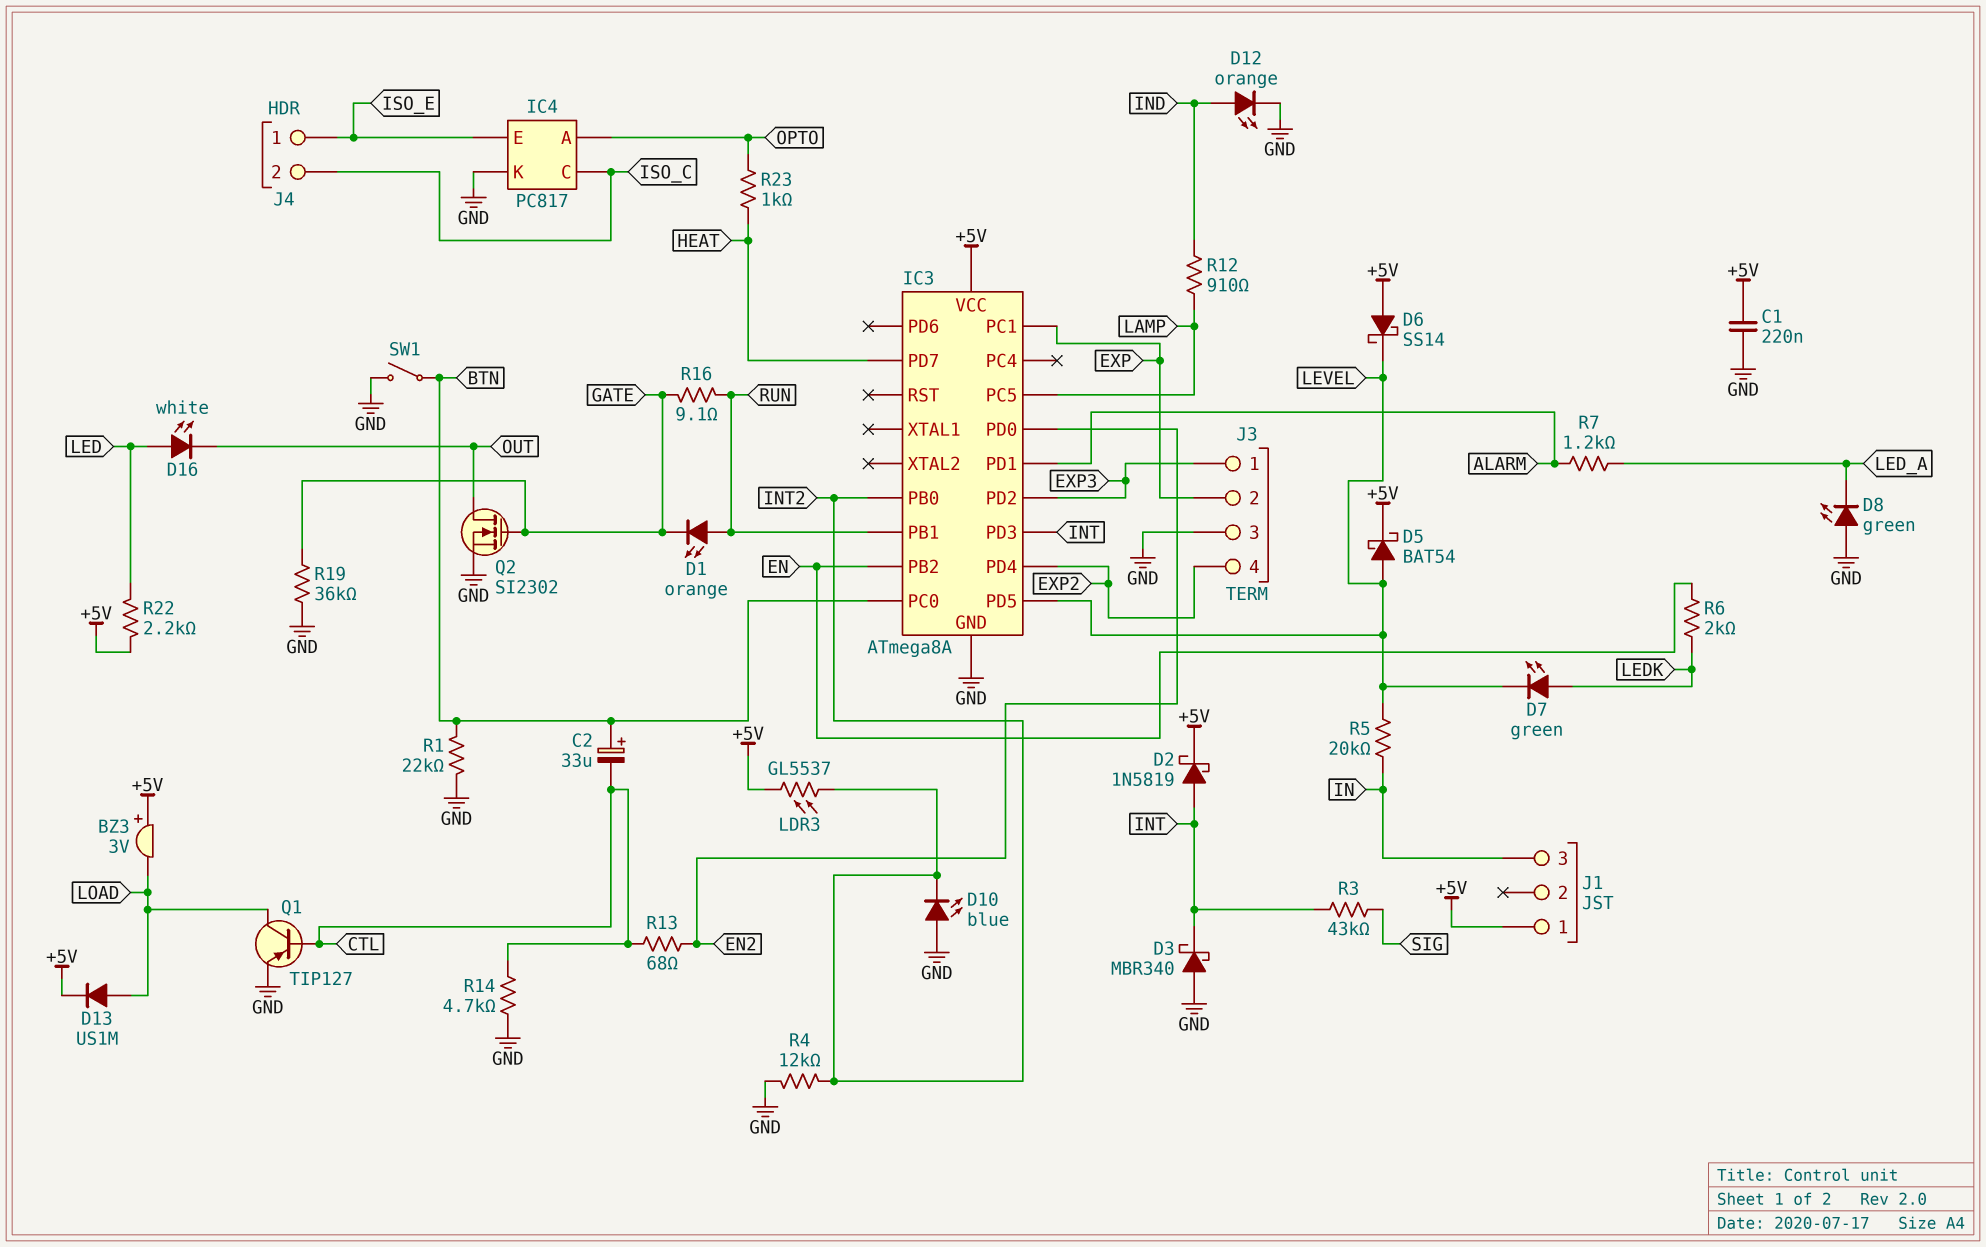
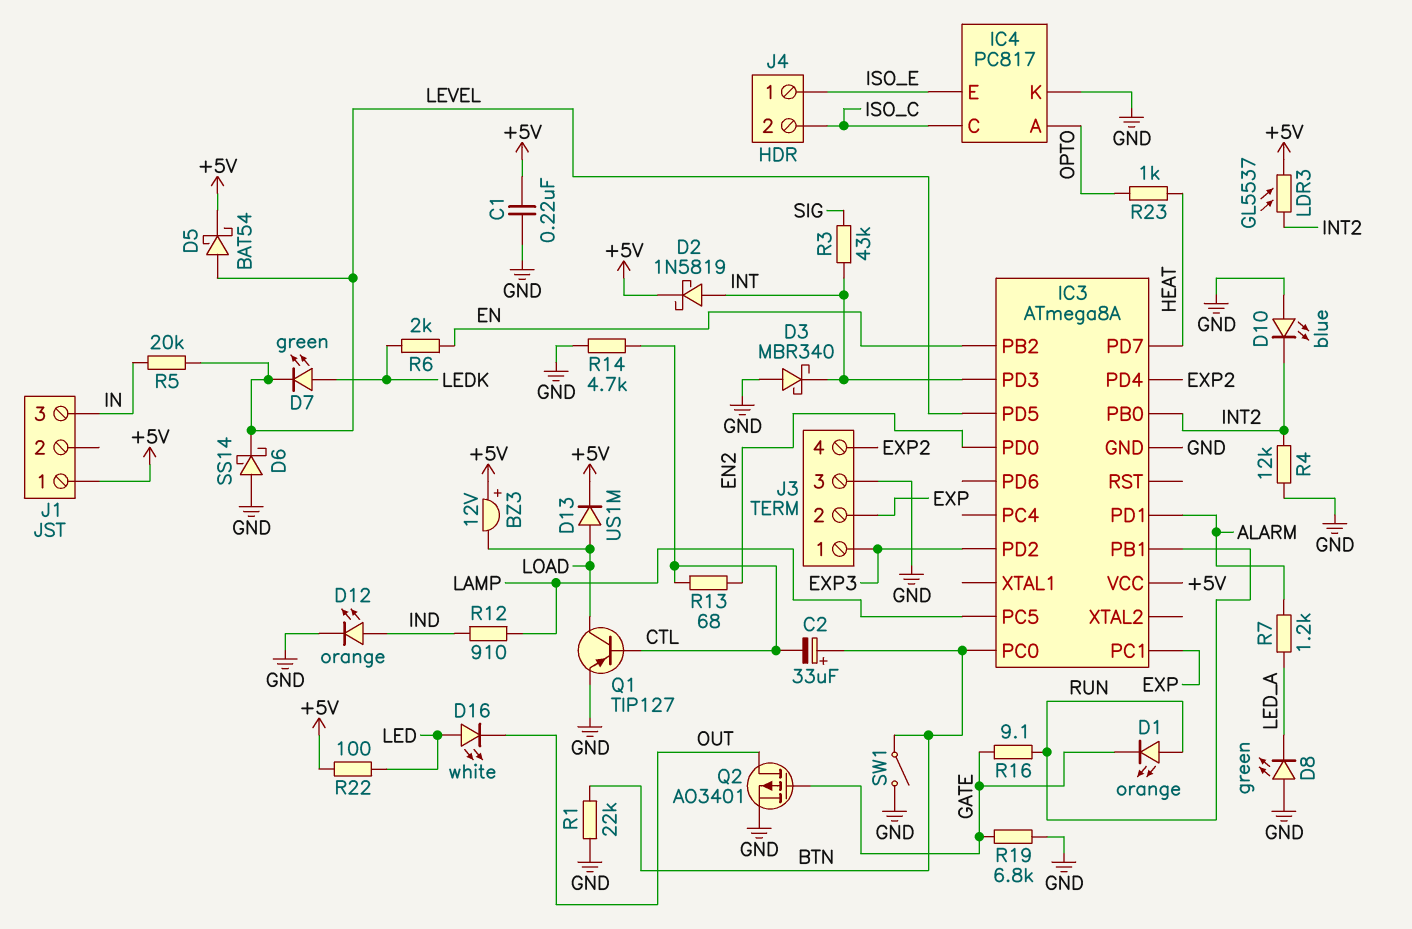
BZ3: buzzer 3V (plus +5V, minus LOAD) -> buzzer 12V (plus +5V, minus LOAD)
D6: schottky SS14 (A +5V, K LEVEL) -> schottky SS14 (A GND, K LEVEL)
Q2: NMOS SI2302 (G GATE, D OUT, S GND) -> PMOS AO3401 (G GATE, D OUT, S GND)
R19: 36k (GATE, GND) -> 6.8k (GATE, GND)
R22: 2.2k (+5V, LED) -> 100 (+5V, LED)

